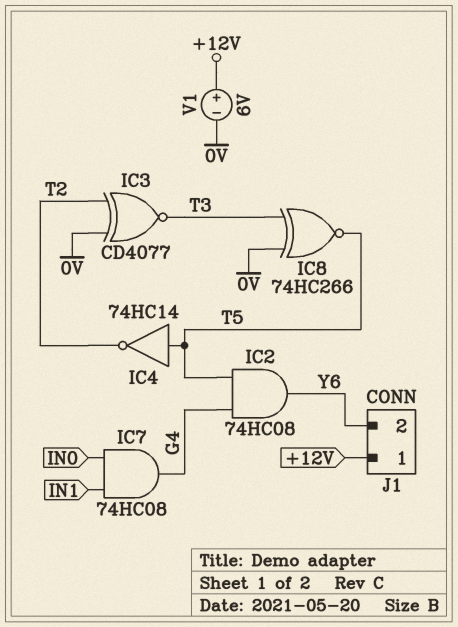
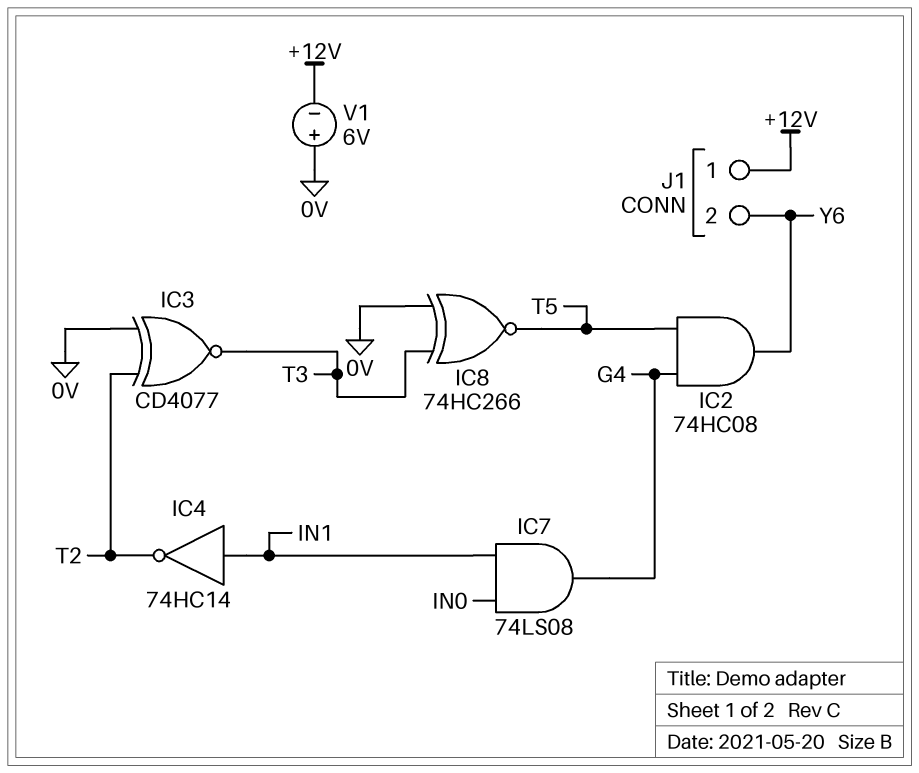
IC4: NOT 74HC14 (in T5, out T2) -> NOT 74HC14 (in IN1, out T2)
IC7: AND 74HC08 (in IN0, in IN1, out G4) -> AND 74LS08 (in IN0, in IN1, out G4)
V1: 6V (plus +12V, minus 0V) -> 6V (plus 0V, minus +12V)

